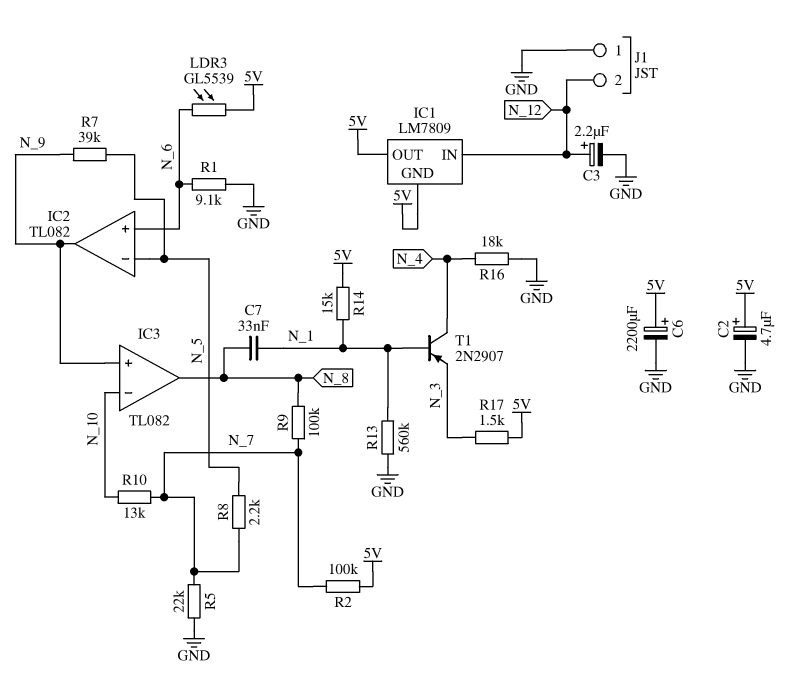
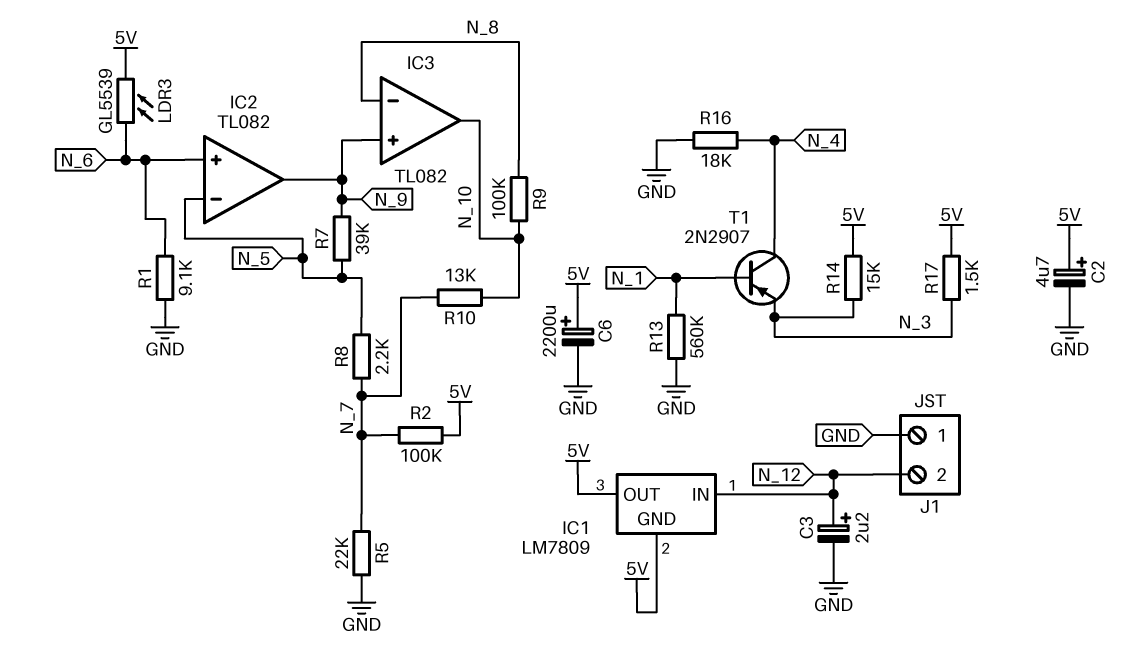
C7: 33nF (N_1, N_8) -> none
IC3 pin in-: N_10 -> N_8
IC3 pin out: N_8 -> N_10
R9: 100k (N_7, N_8) -> 100k (N_8, N_10)
R14: 15k (5V, N_1) -> 15k (5V, N_3)

